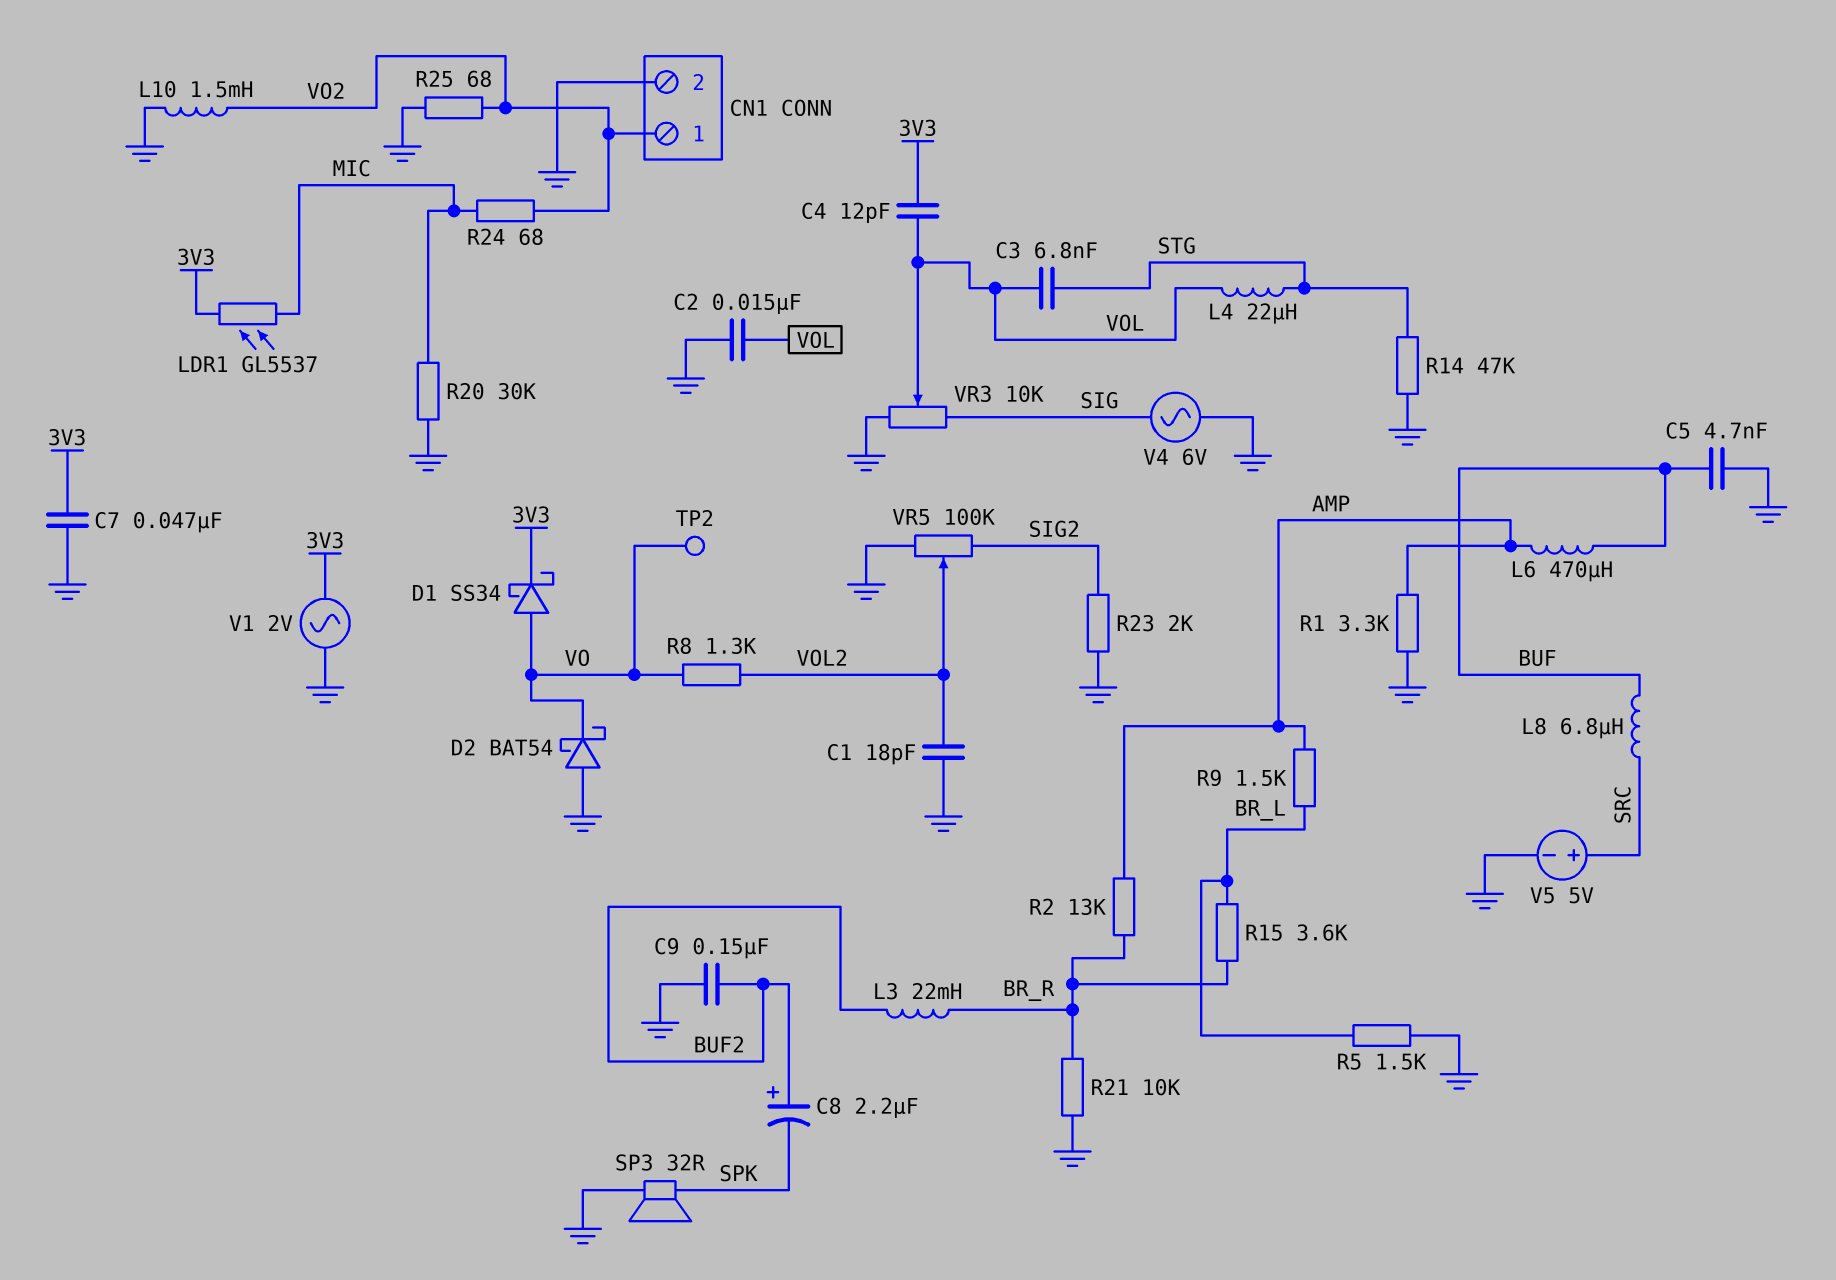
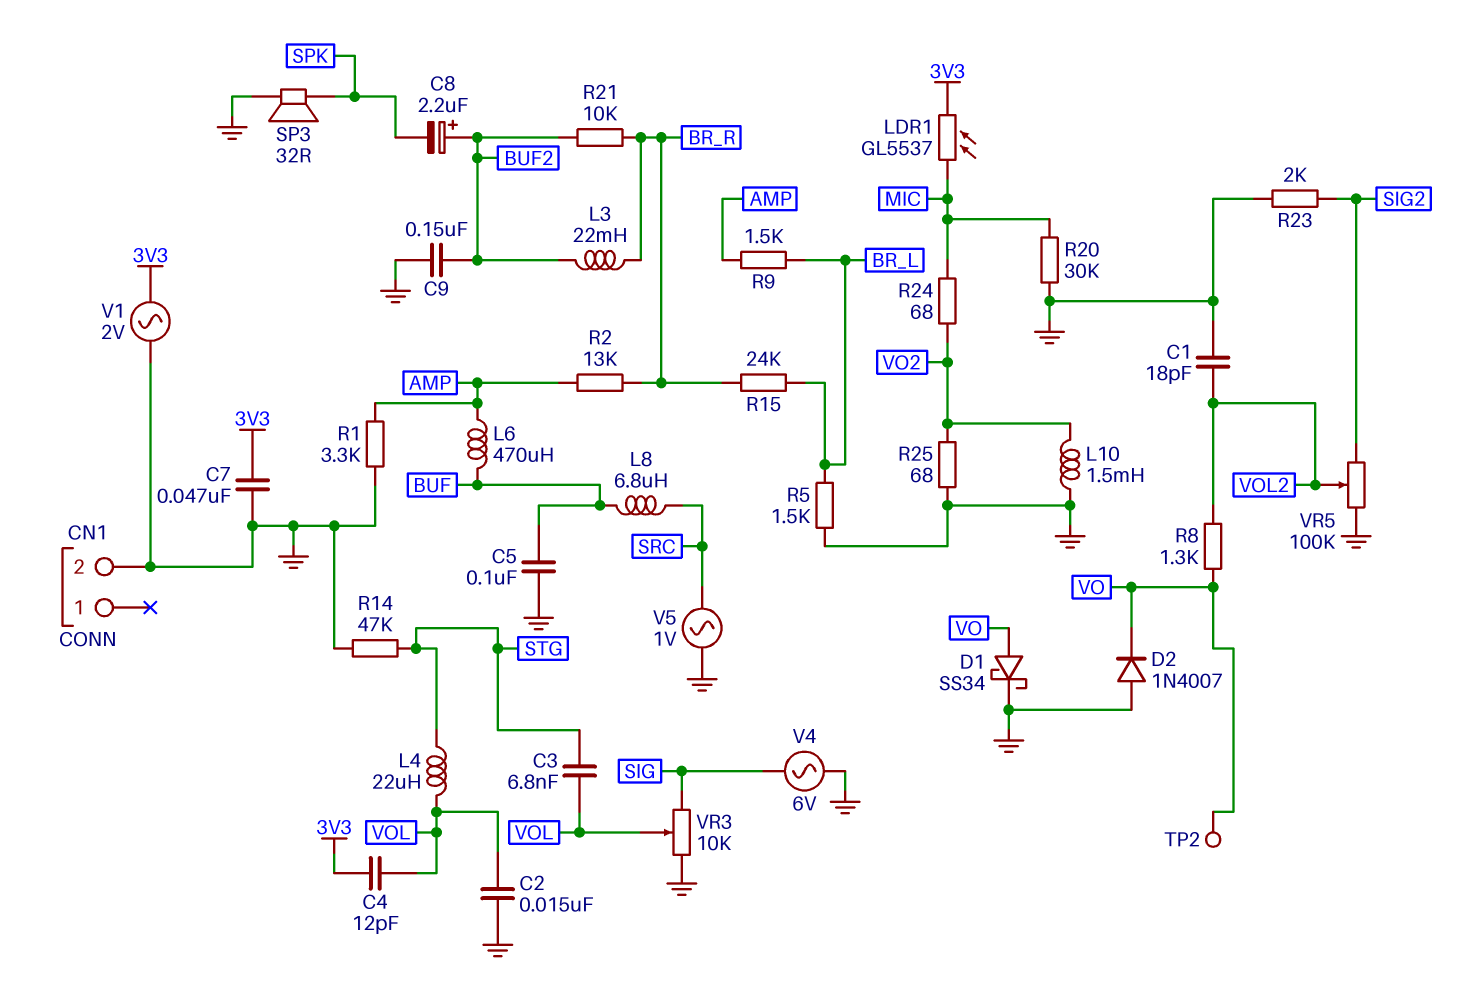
C5: 4.7nF (BUF, GND) -> 100nF (BUF, GND)
CN1 pin 1: VO2 -> none
D1: schottky SS34 (A VO, K 3V3) -> schottky SS34 (A VO, K GND)
D2: schottky BAT54 (A GND, K VO) -> diode 1N4007 (A GND, K VO)
R15: 3.6k (BR_L, BR_R) -> 24k (BR_L, BR_R)
R21: 10k (BR_R, GND) -> 10k (BR_R, BUF2)
V5: 5V (plus SRC, minus GND) -> AC 1V (GND, SRC)

